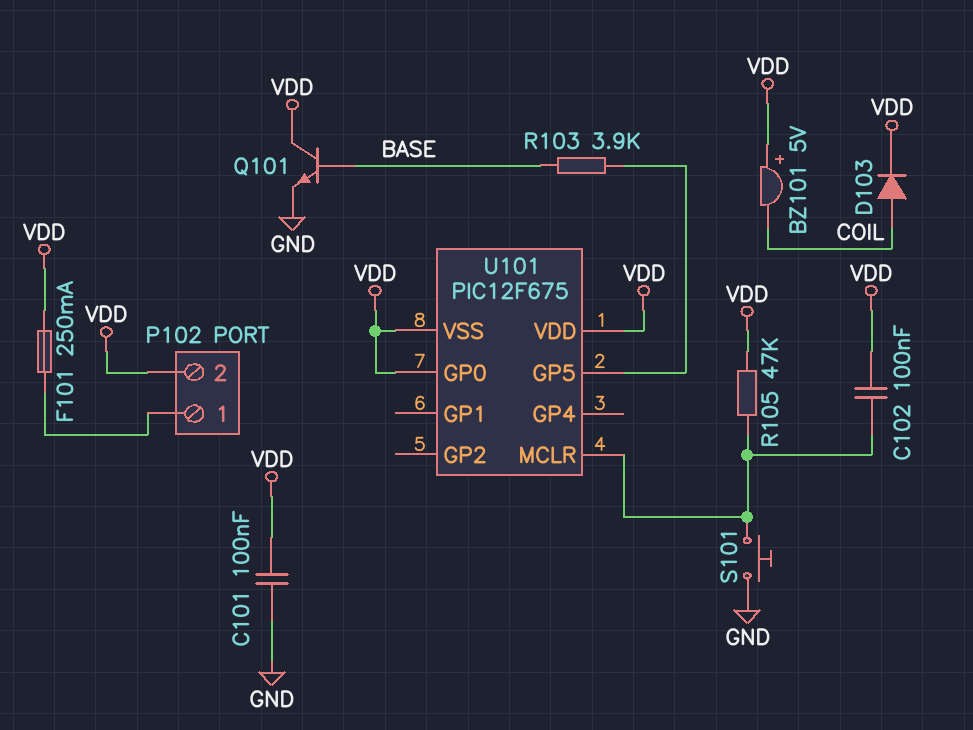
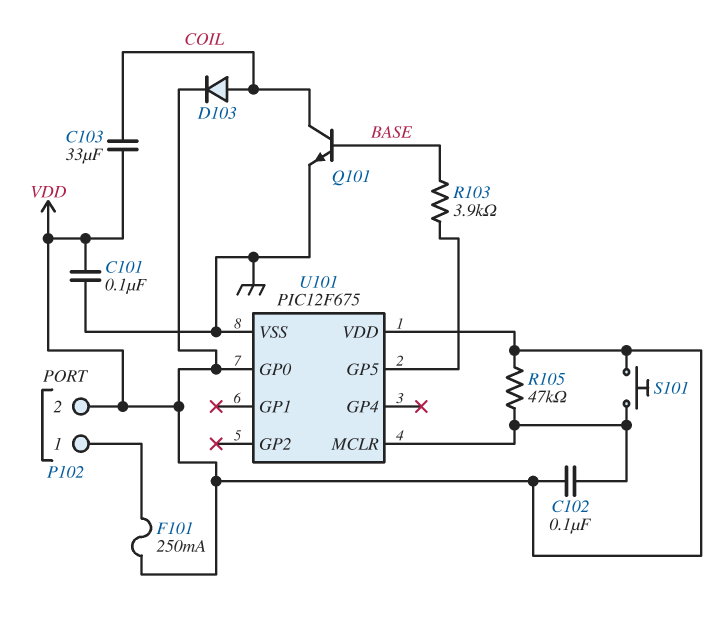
BZ101: buzzer 5V (plus VDD, minus COIL) -> none
C103: none -> 33uF (COIL, VDD)
Q101: NPN (B BASE, C VDD, E GND) -> NPN (B BASE, C COIL, E GND)
S101: button (GND, U101/MCLR) -> button (U101/MCLR, VDD)
U101 pin VSS: VDD -> GND

